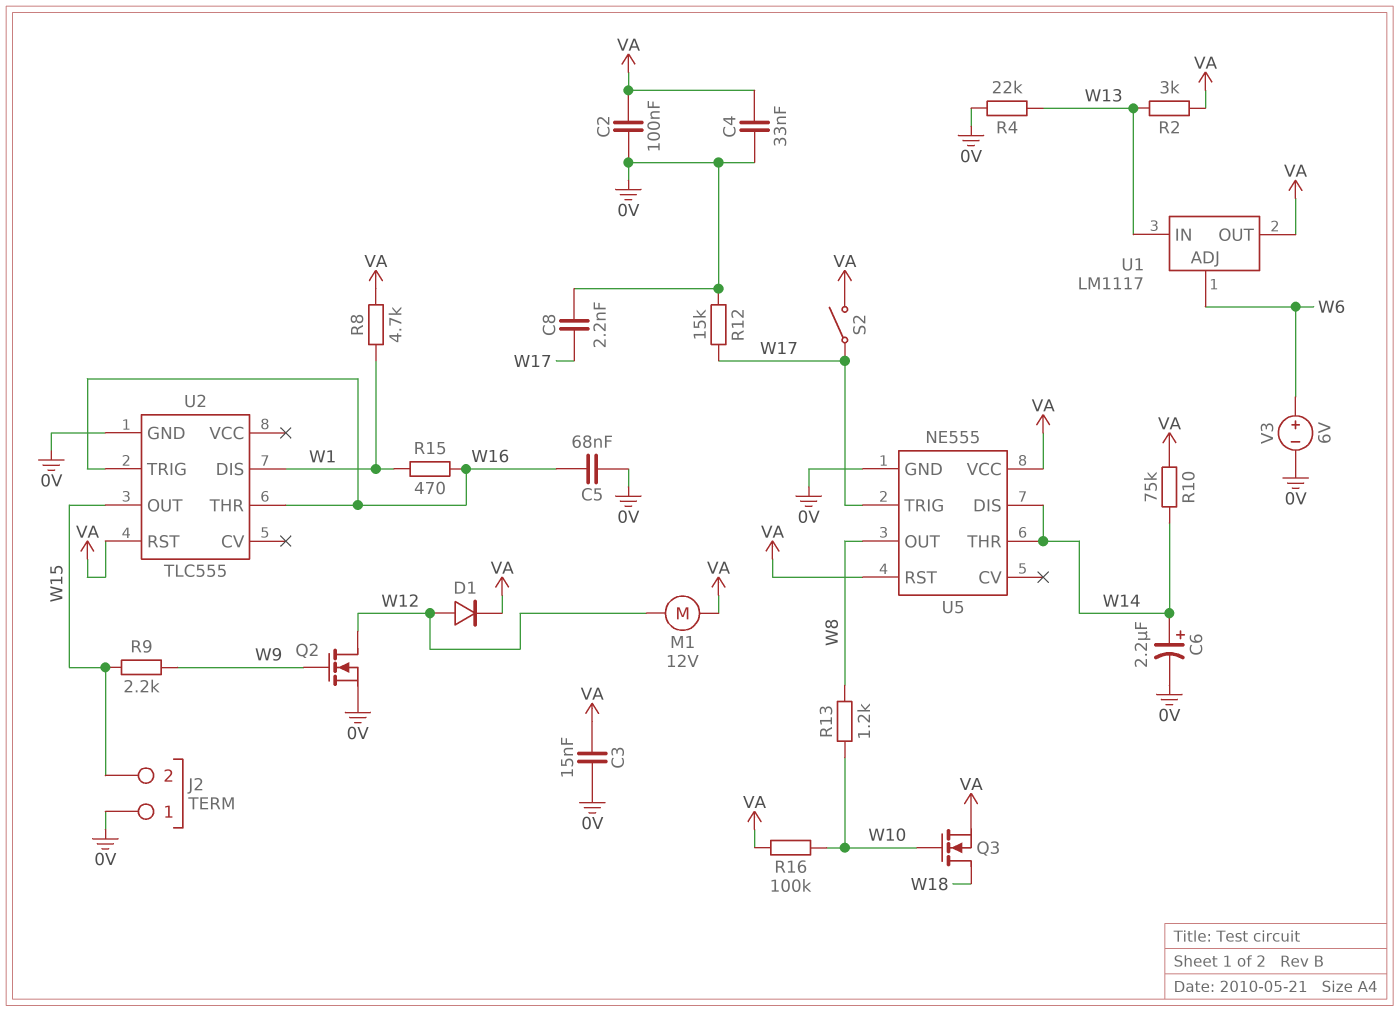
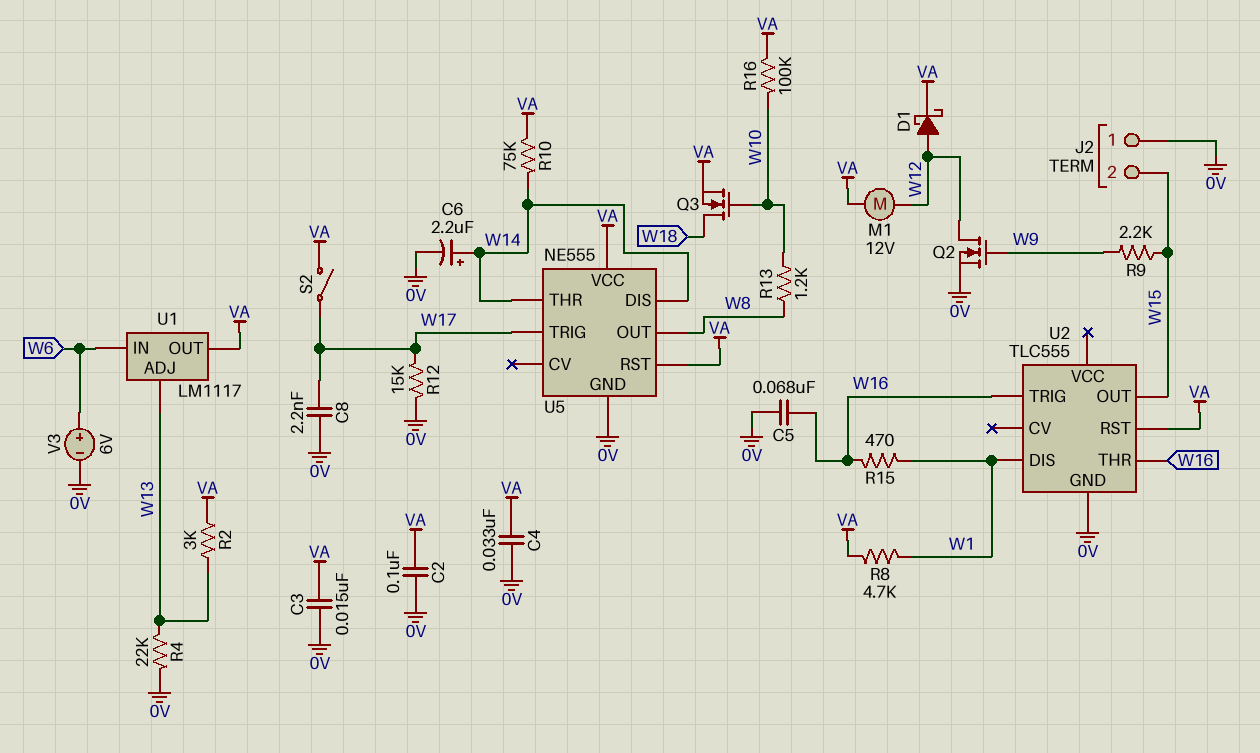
D1: diode (A W12, K VA) -> schottky (A W12, K VA)
U1 pin ADJ: W6 -> W13
U1 pin IN: W13 -> W6

